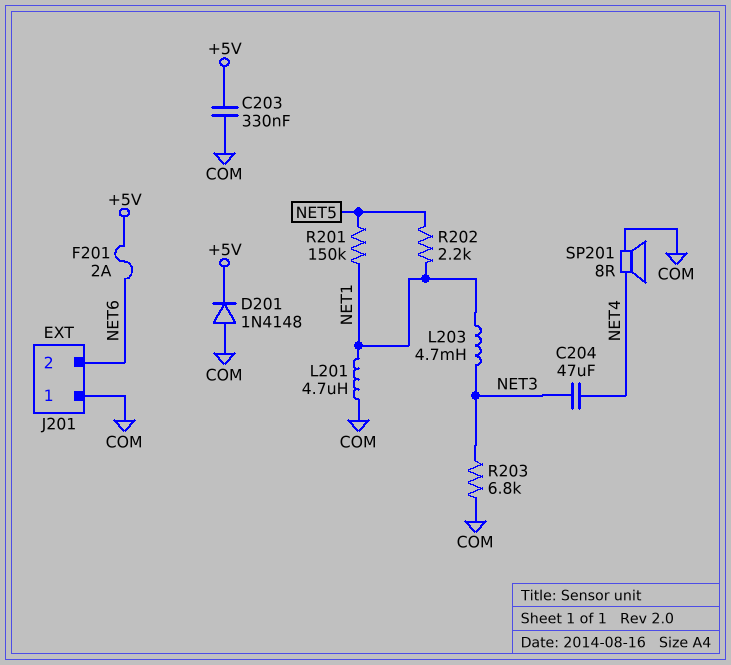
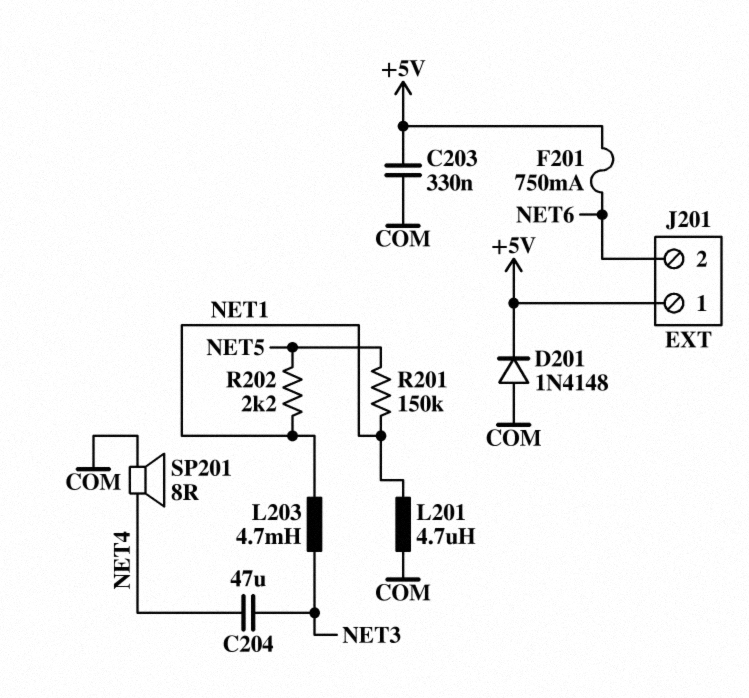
F201: 2A (+5V, NET6) -> 750mA (+5V, NET6)
J201 pin 1: COM -> +5V
R203: 6.8k (COM, NET3) -> none

